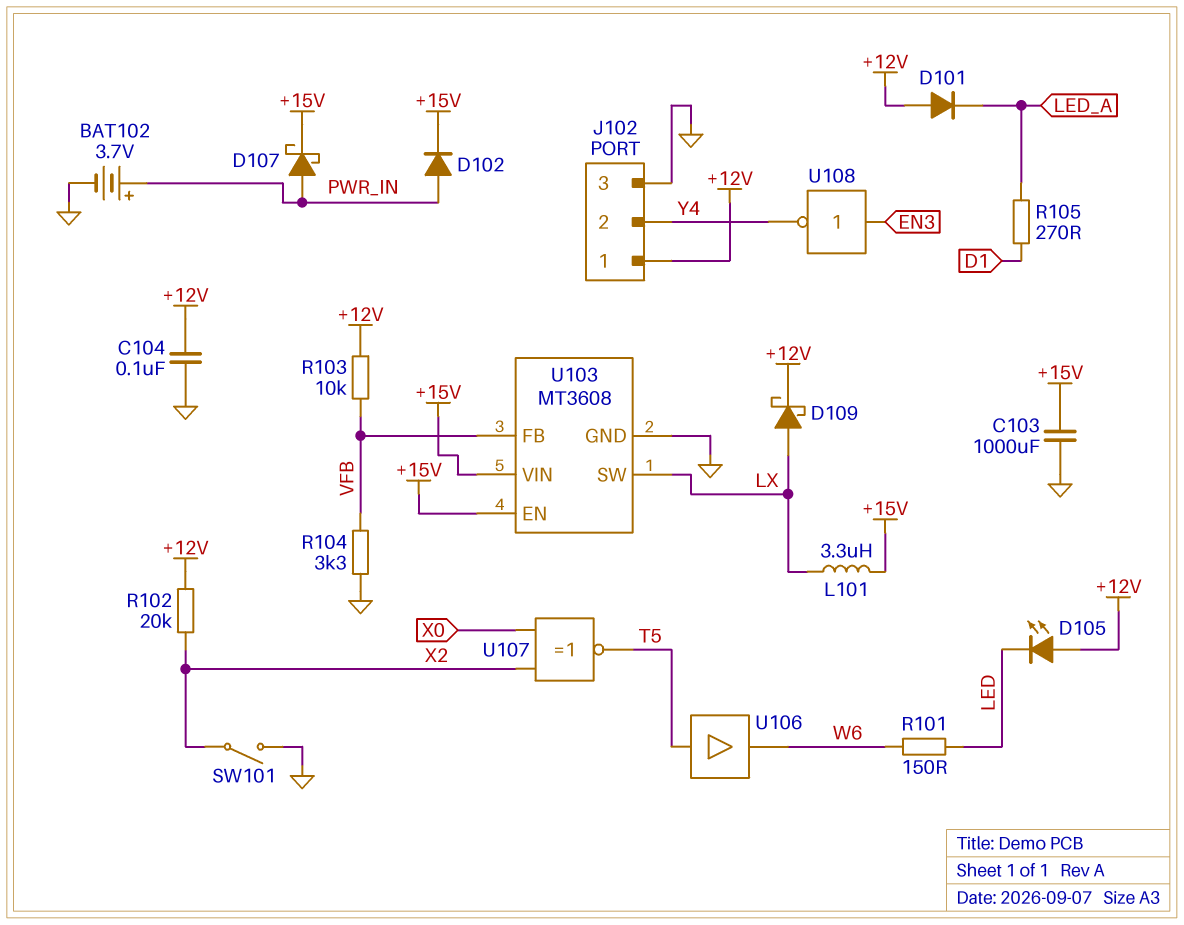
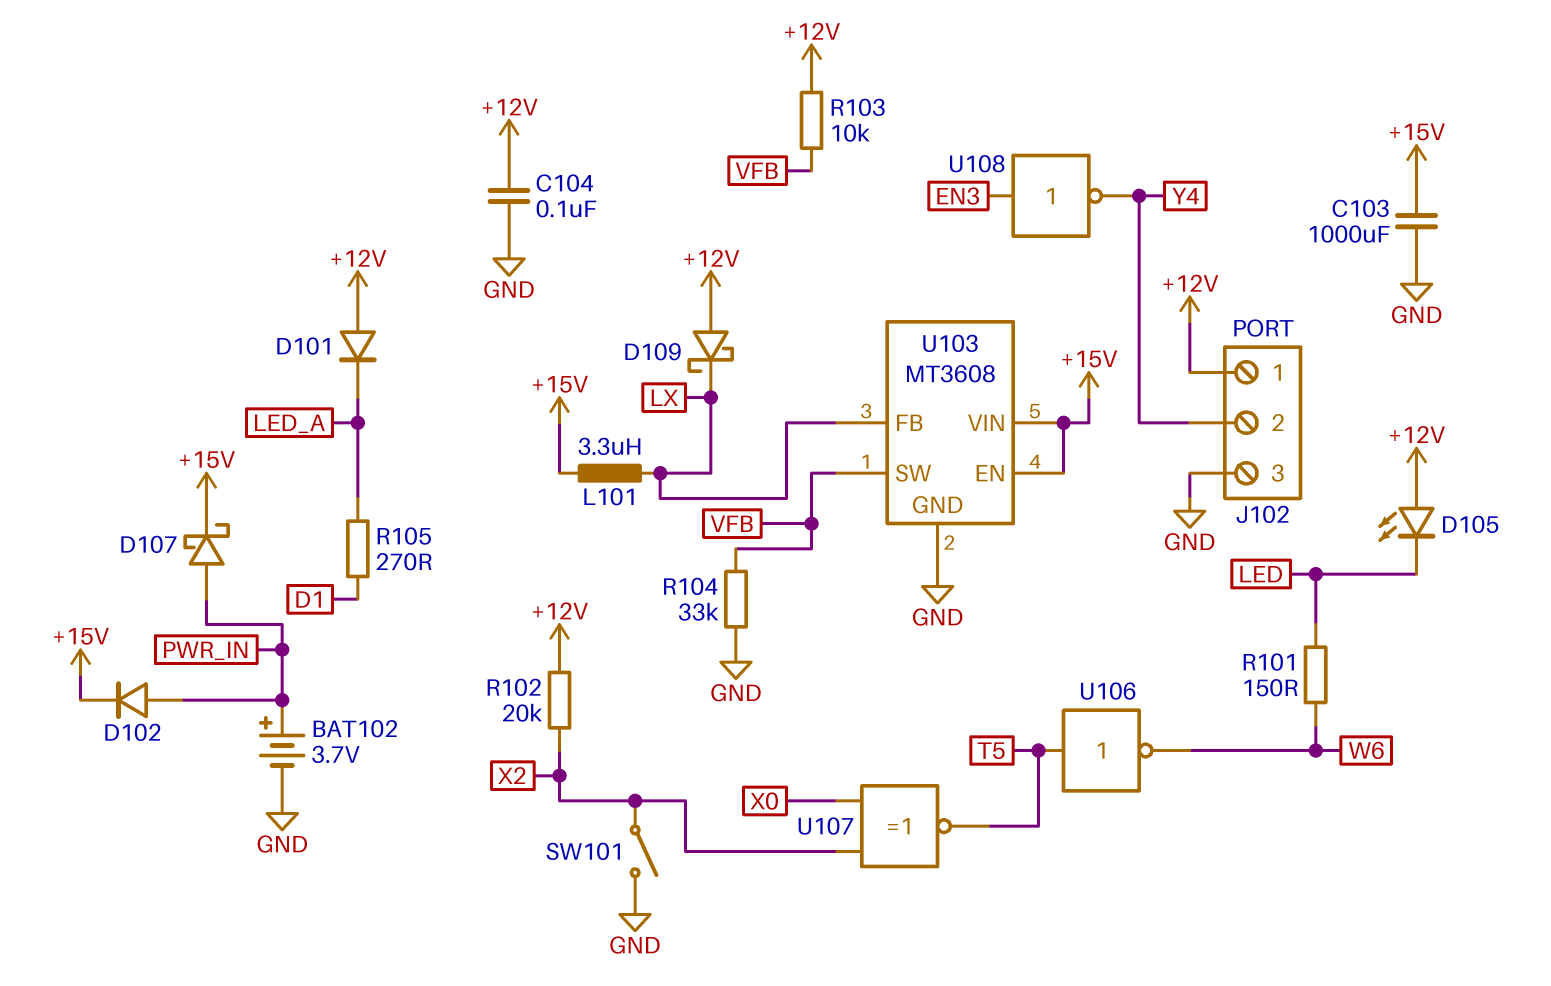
D109: schottky (A LX, K +12V) -> schottky (A +12V, K LX)
R104: 3.3k (GND, VFB) -> 33k (GND, VFB)
U103 pin FB: VFB -> LX
U103 pin SW: LX -> VFB
U106: buffer (in T5, out W6) -> NOT (in T5, out W6)

